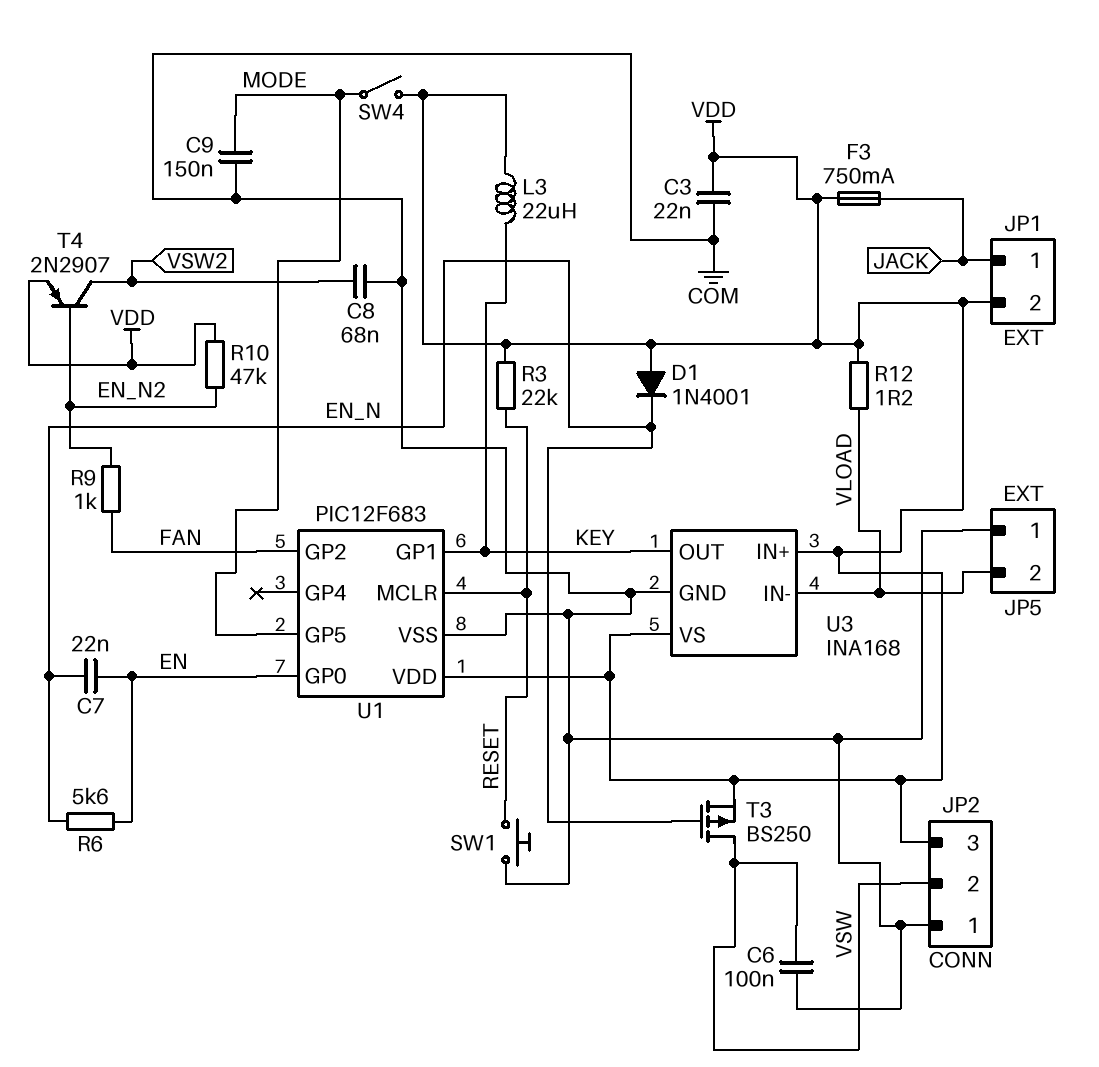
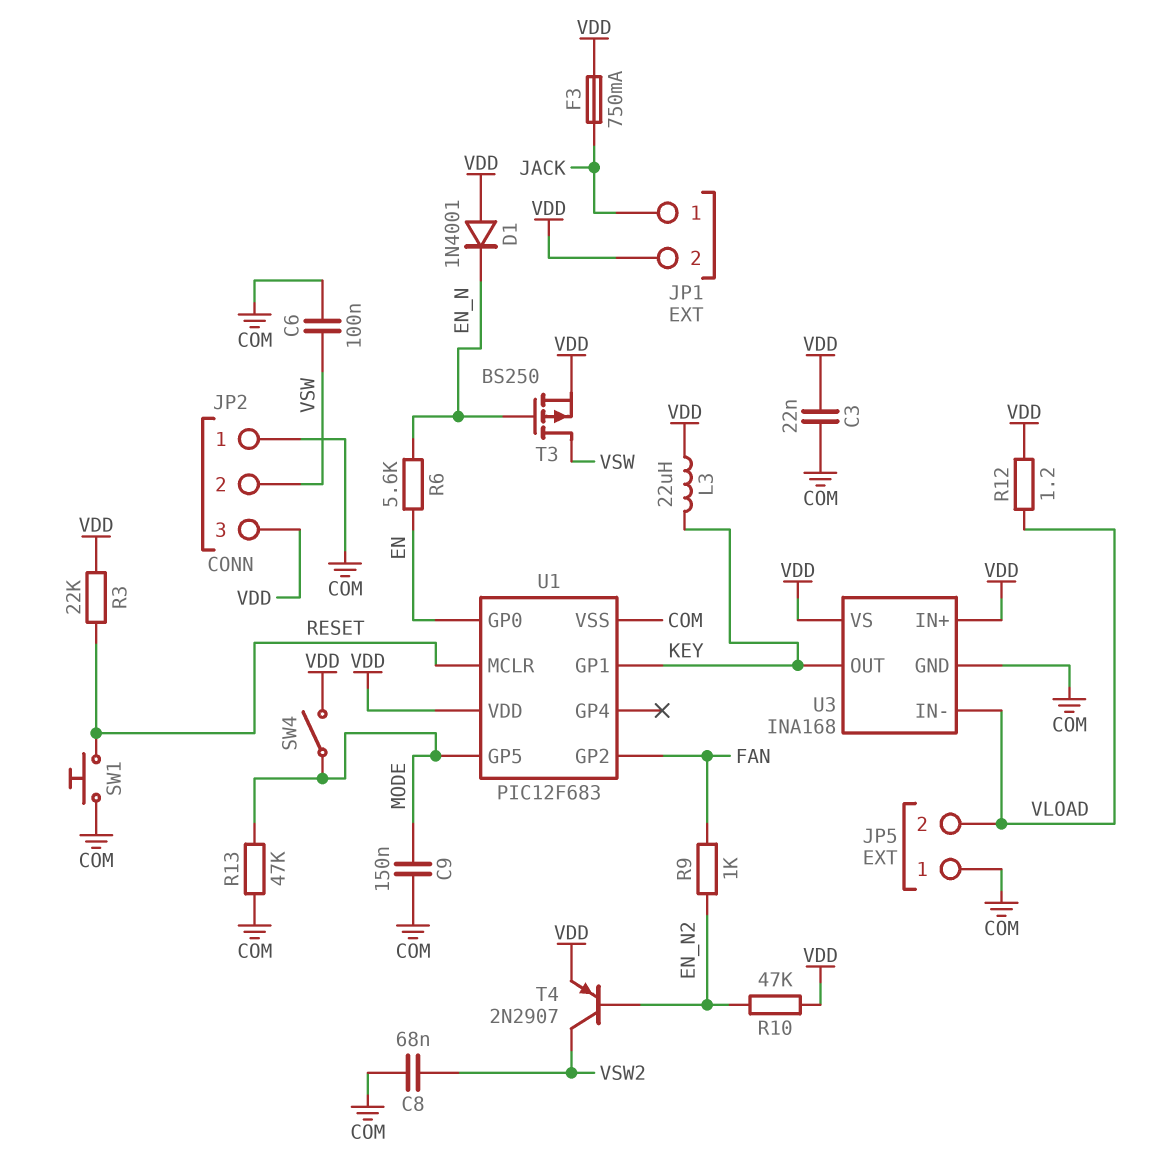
C7: 22nF (EN, EN_N) -> none
R13: none -> 47k (COM, MODE)

